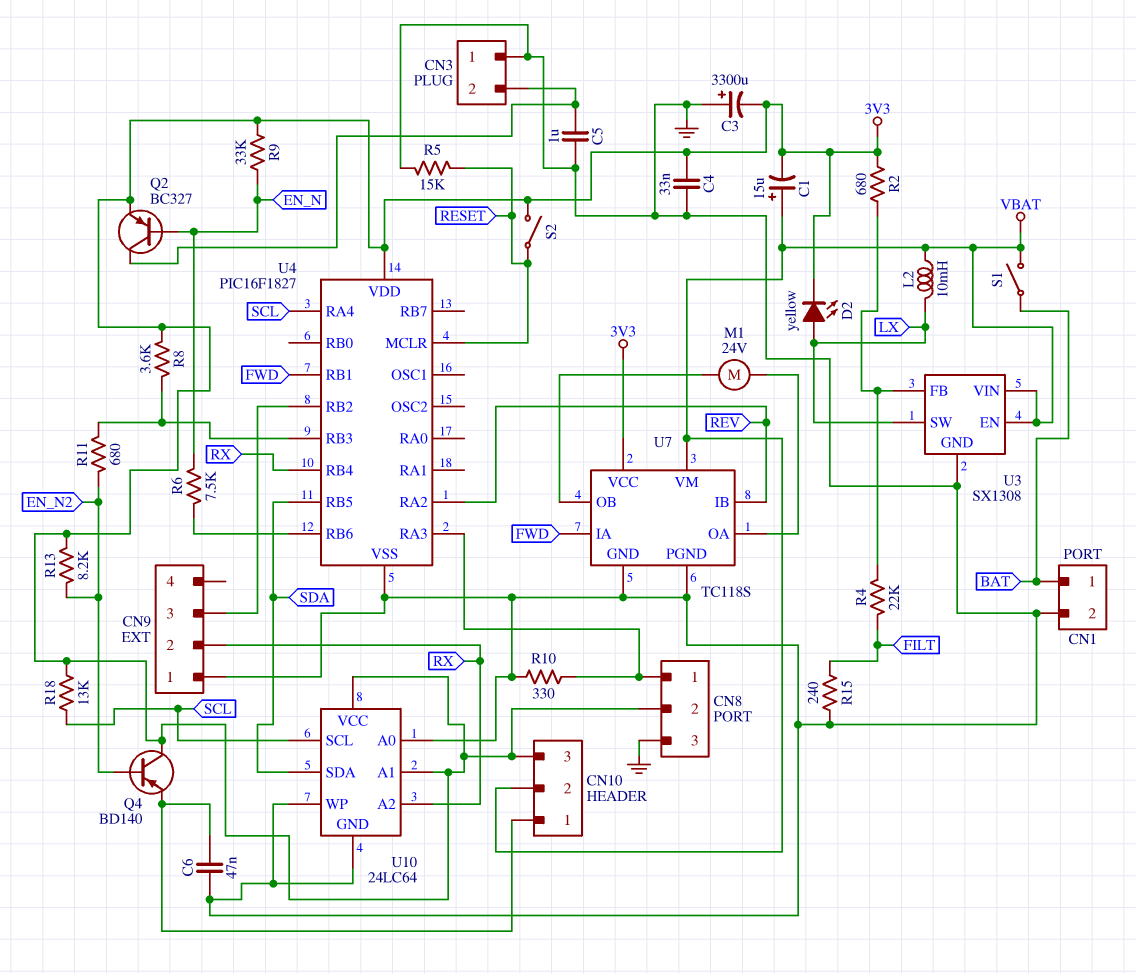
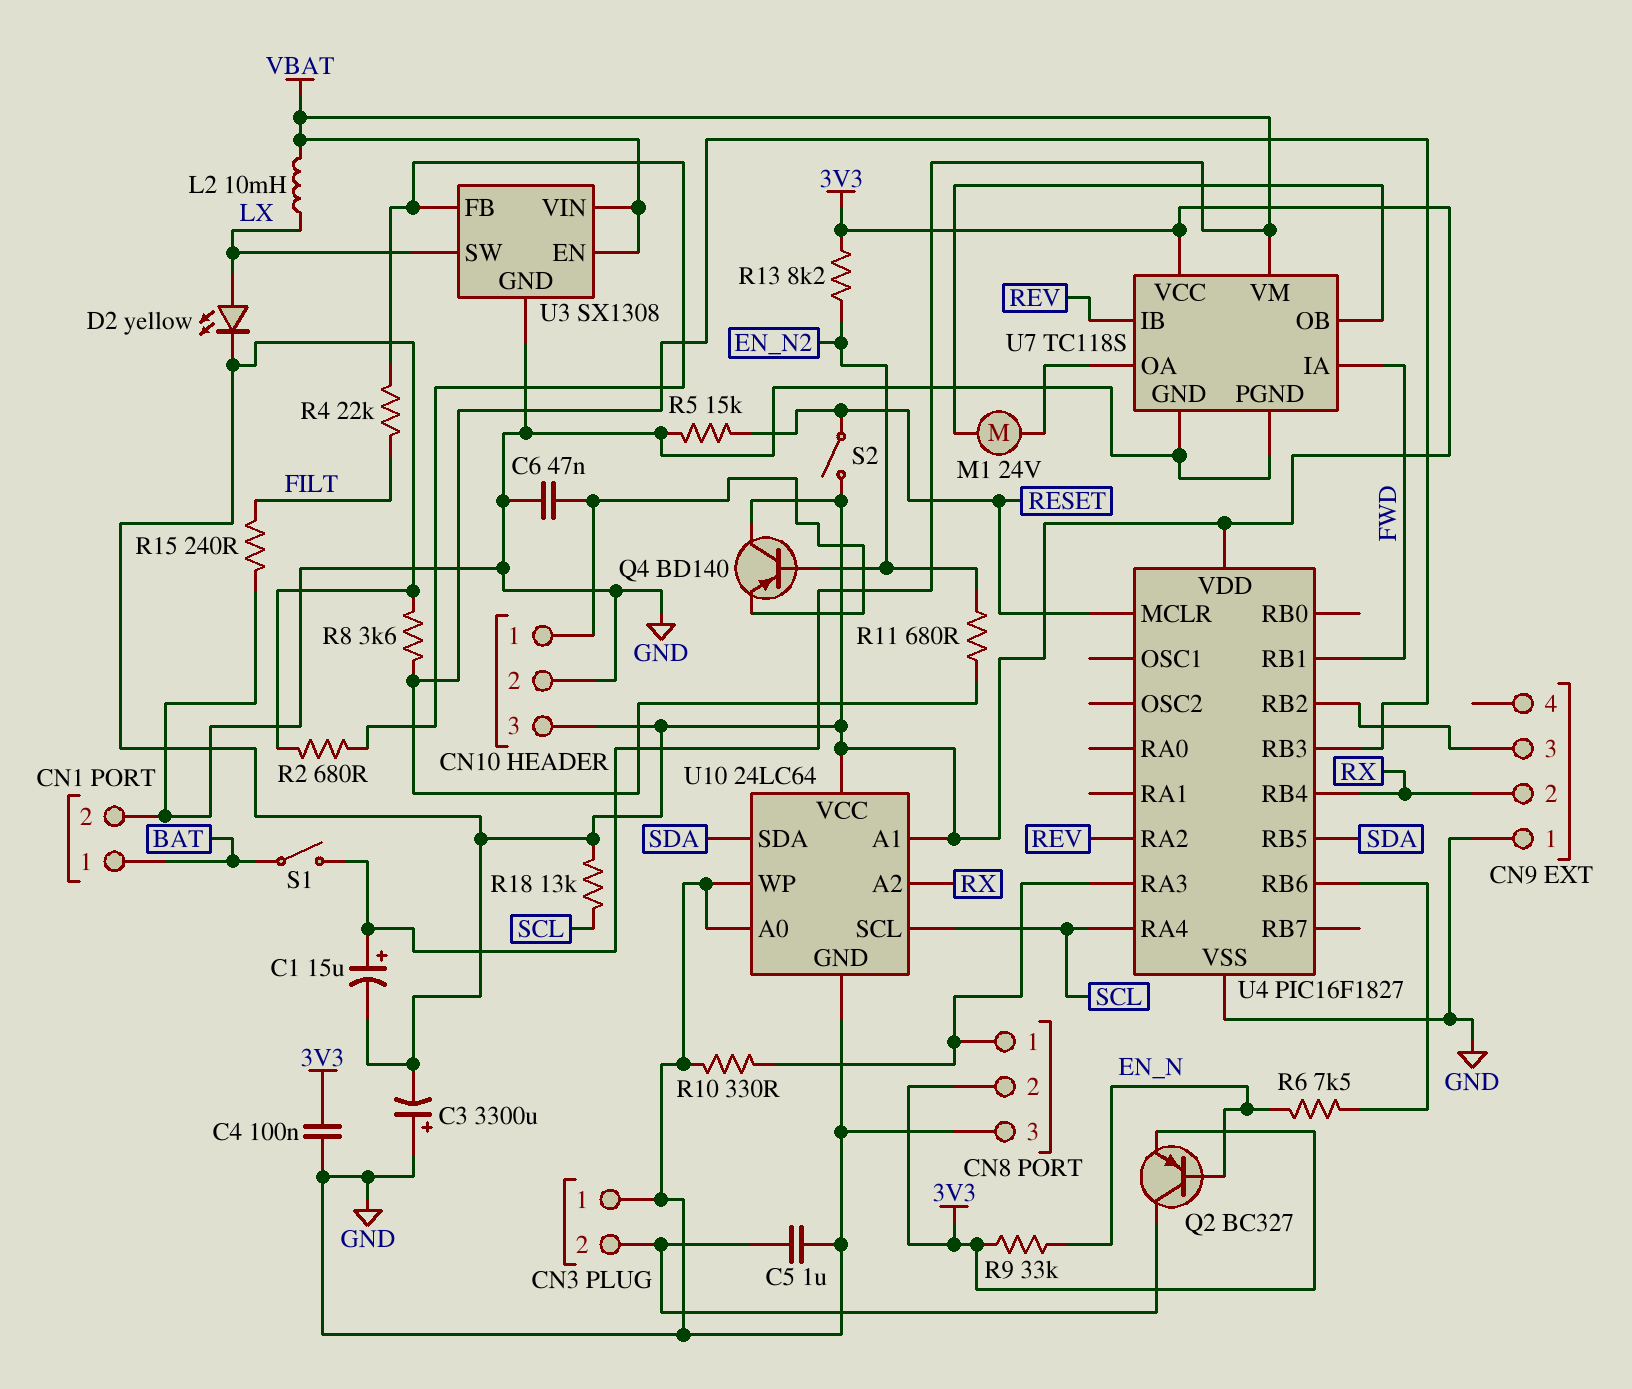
C4: 33nF (3V3, GND) -> 100nF (3V3, GND)
CN10 pin 2: VBAT -> GND

